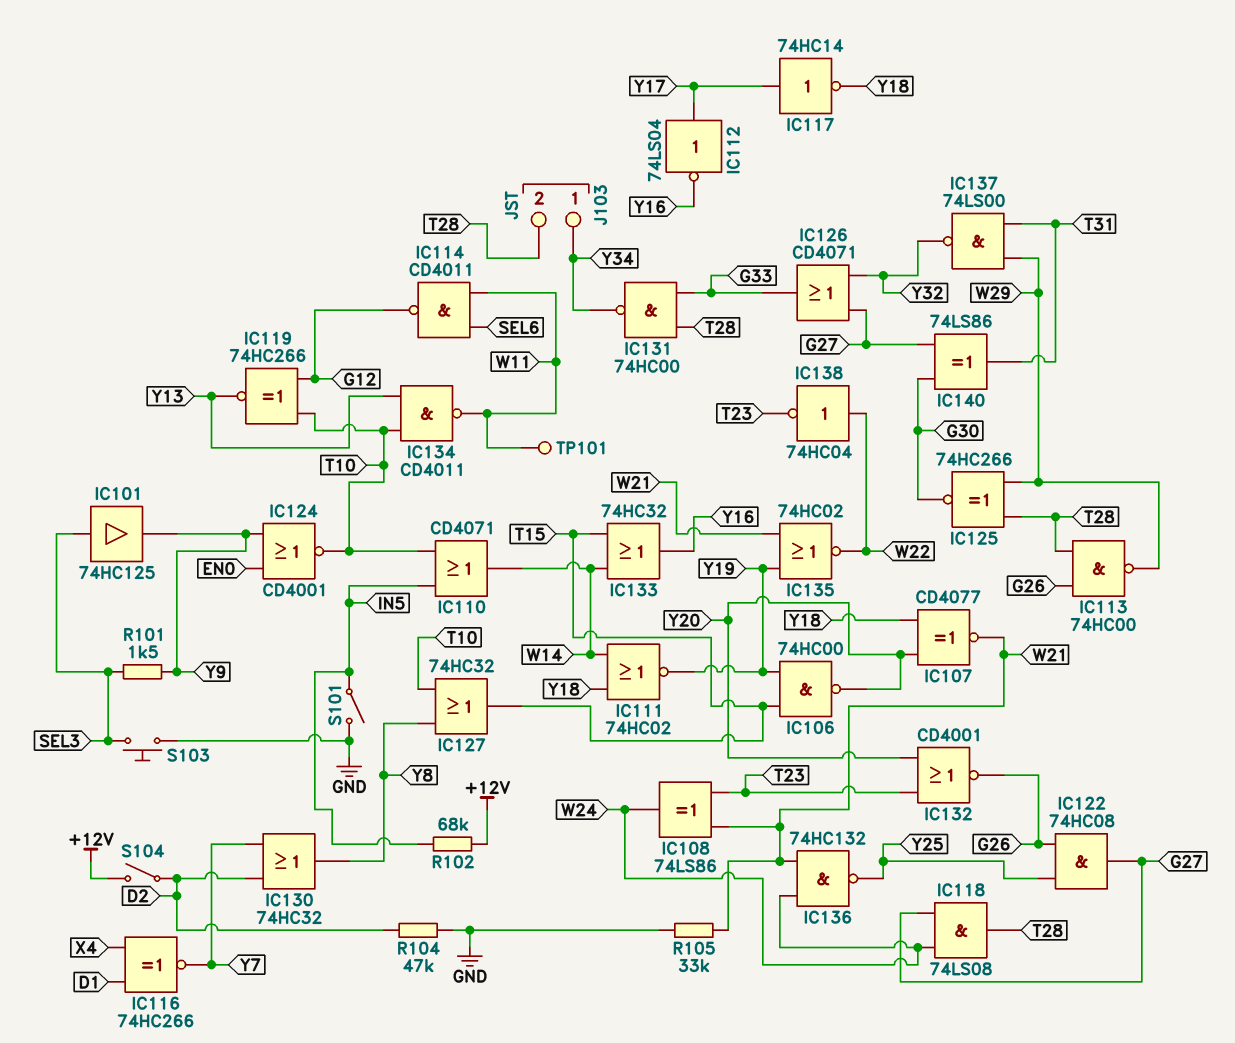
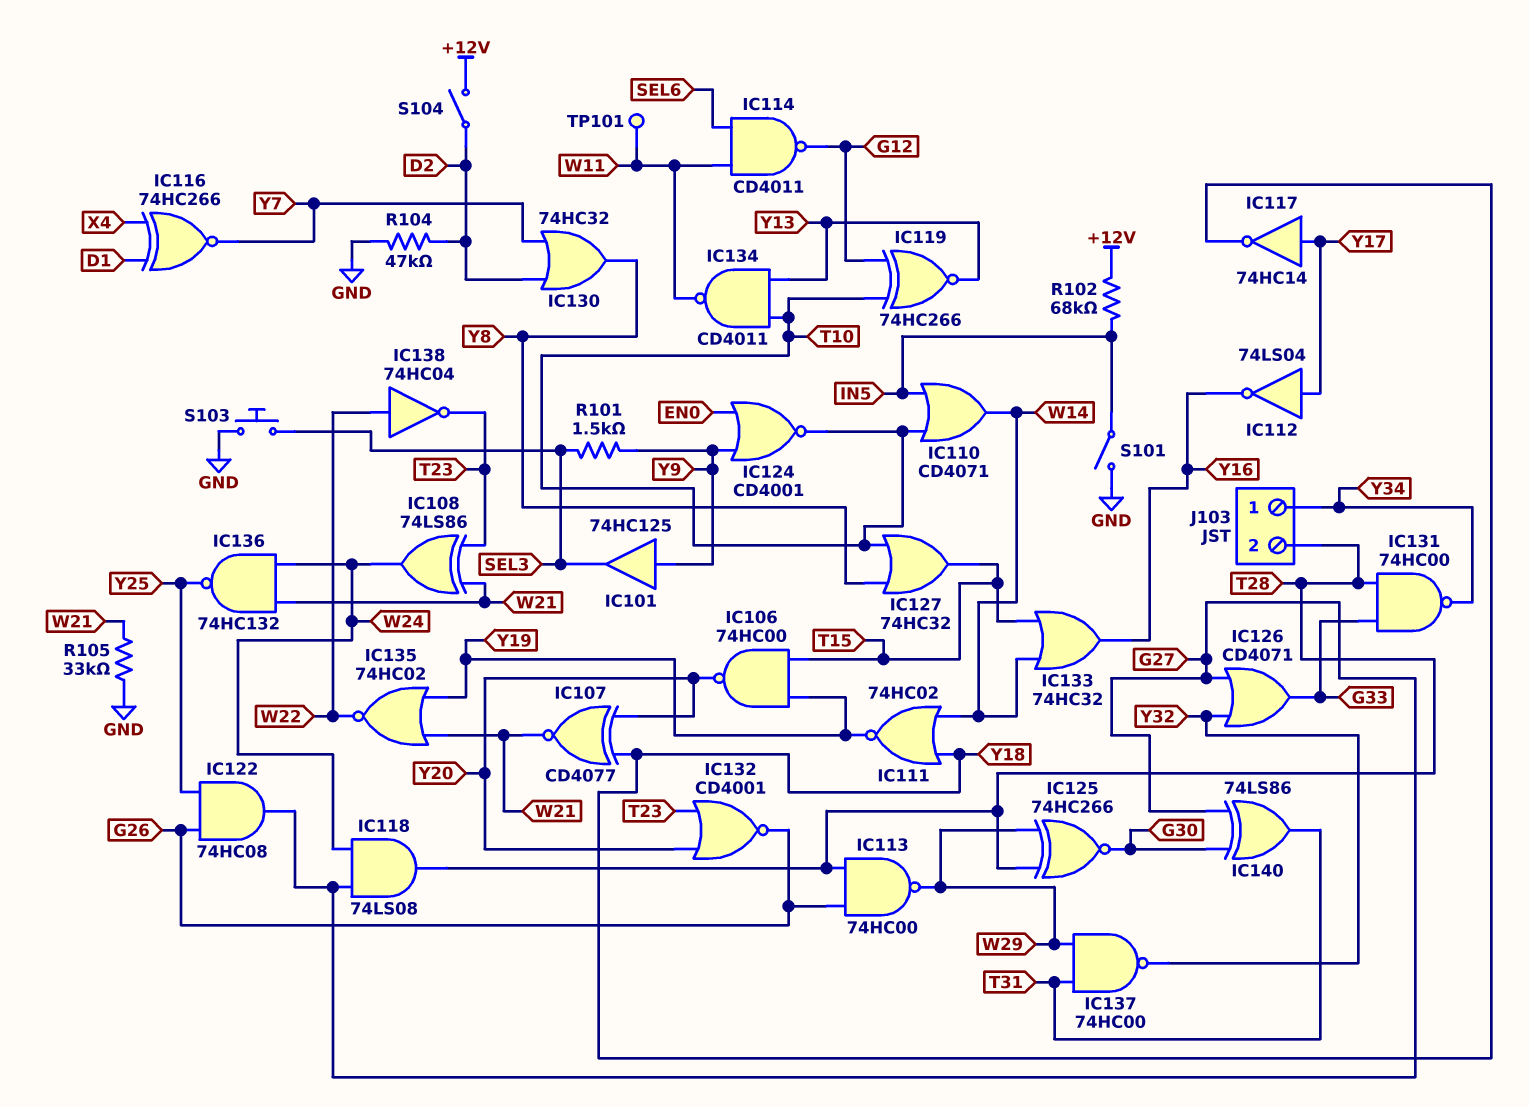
IC101: buffer 74HC125 (in SEL3, out Y9) -> buffer 74HC125 (in Y9, out SEL3)
IC137: NAND 74LS00 (in T31, in W29, out Y32) -> NAND 74HC00 (in T31, in W29, out Y32)

